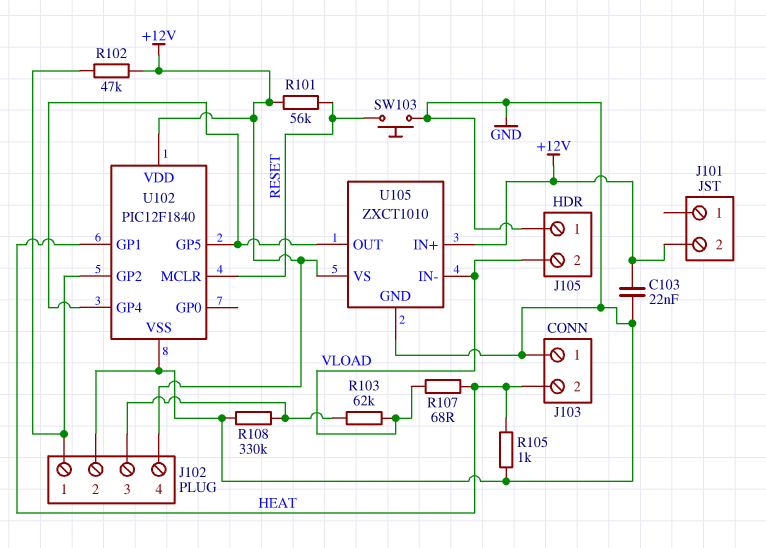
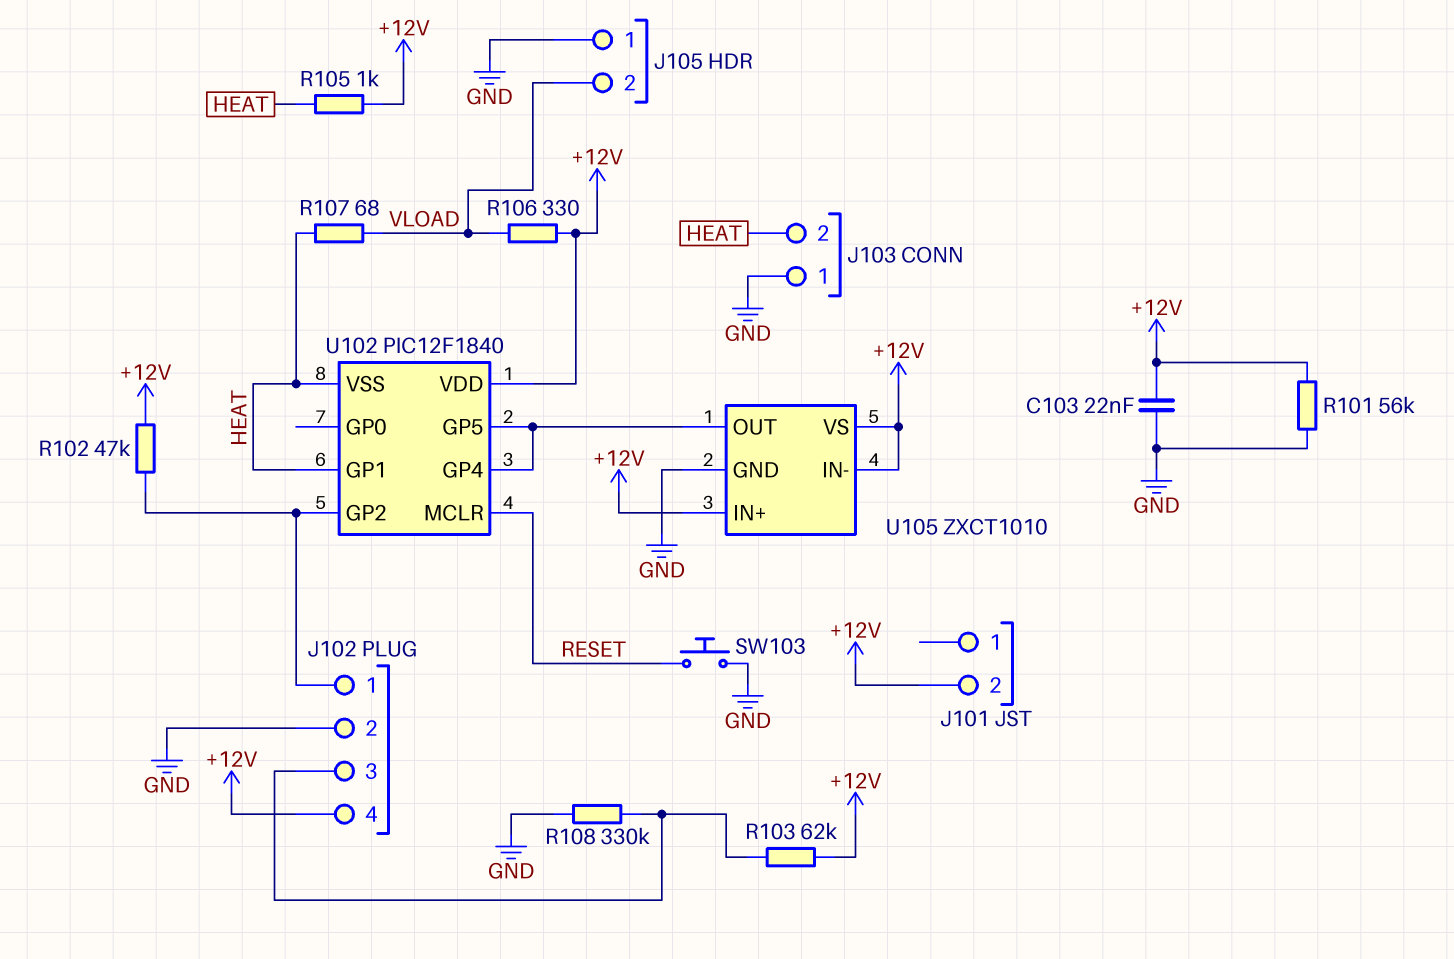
R101: 56k (+12V, RESET) -> 56k (+12V, GND)
R103: 62k (J102/3, VLOAD) -> 62k (+12V, J102/3)
R105: 1k (GND, HEAT) -> 1k (+12V, HEAT)
R106: none -> 330 (+12V, VLOAD)
U102 pin VSS: GND -> HEAT
U105 pin IN-: VLOAD -> +12V

